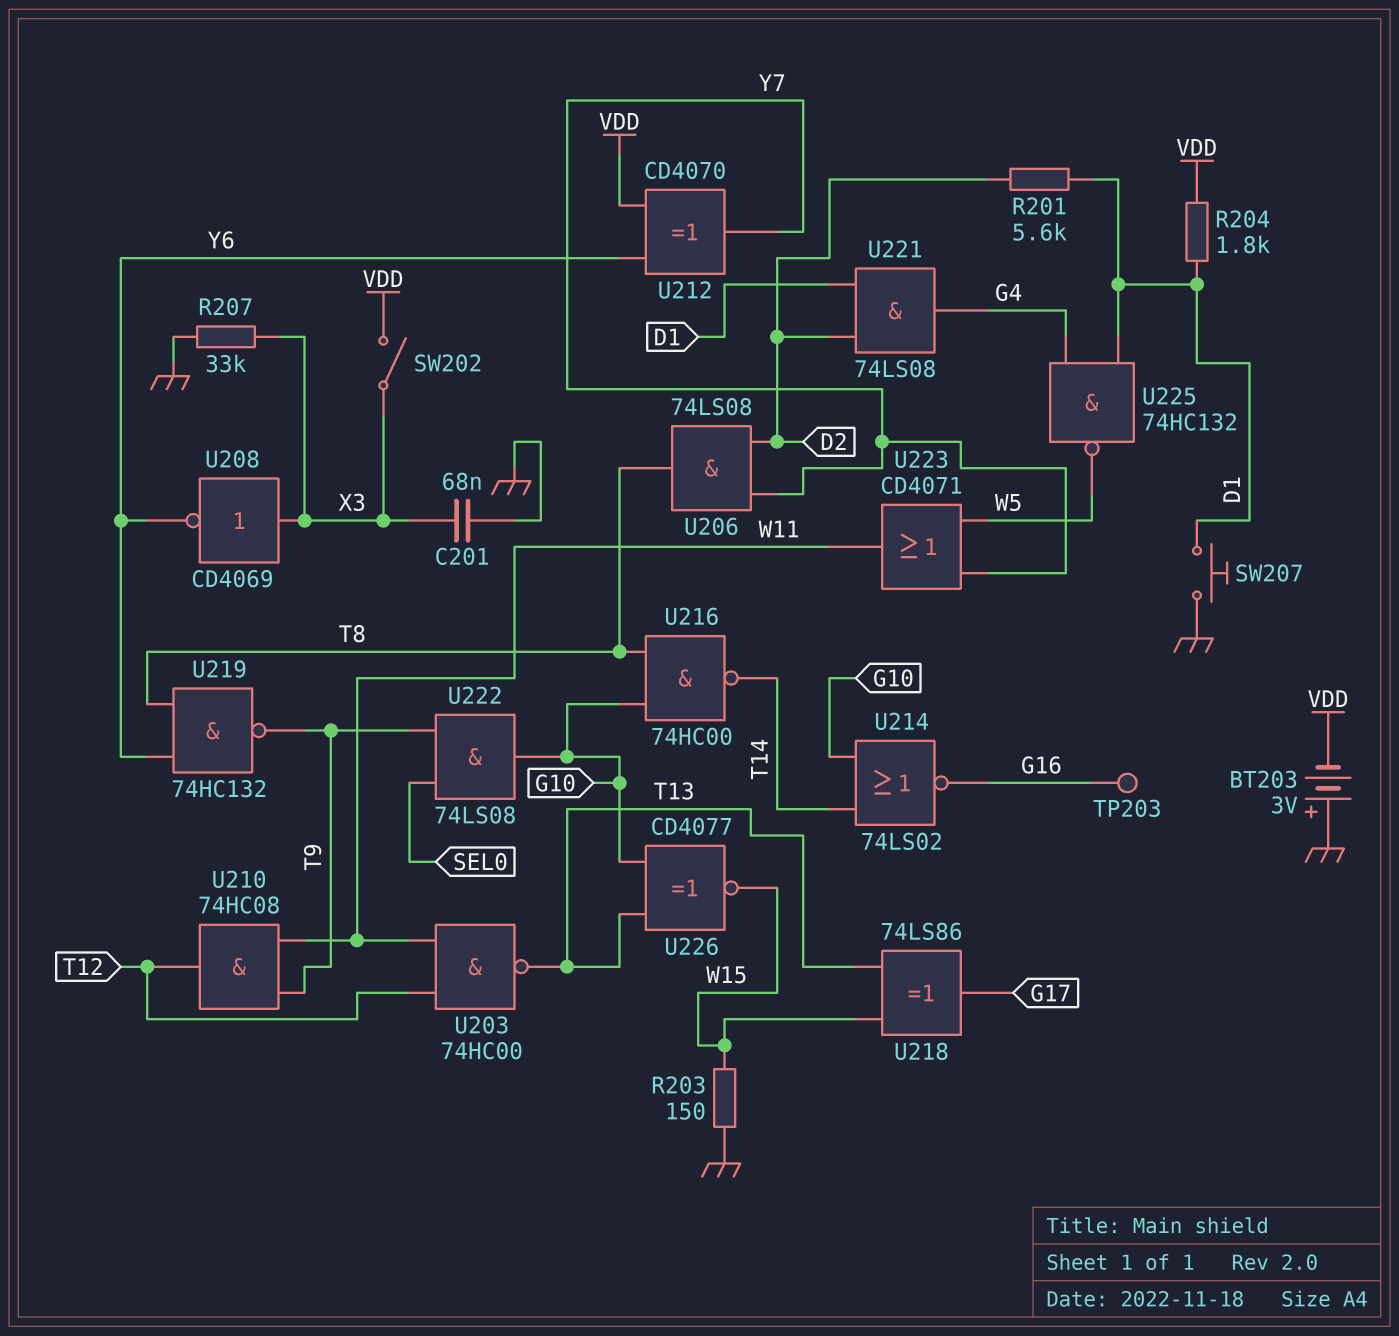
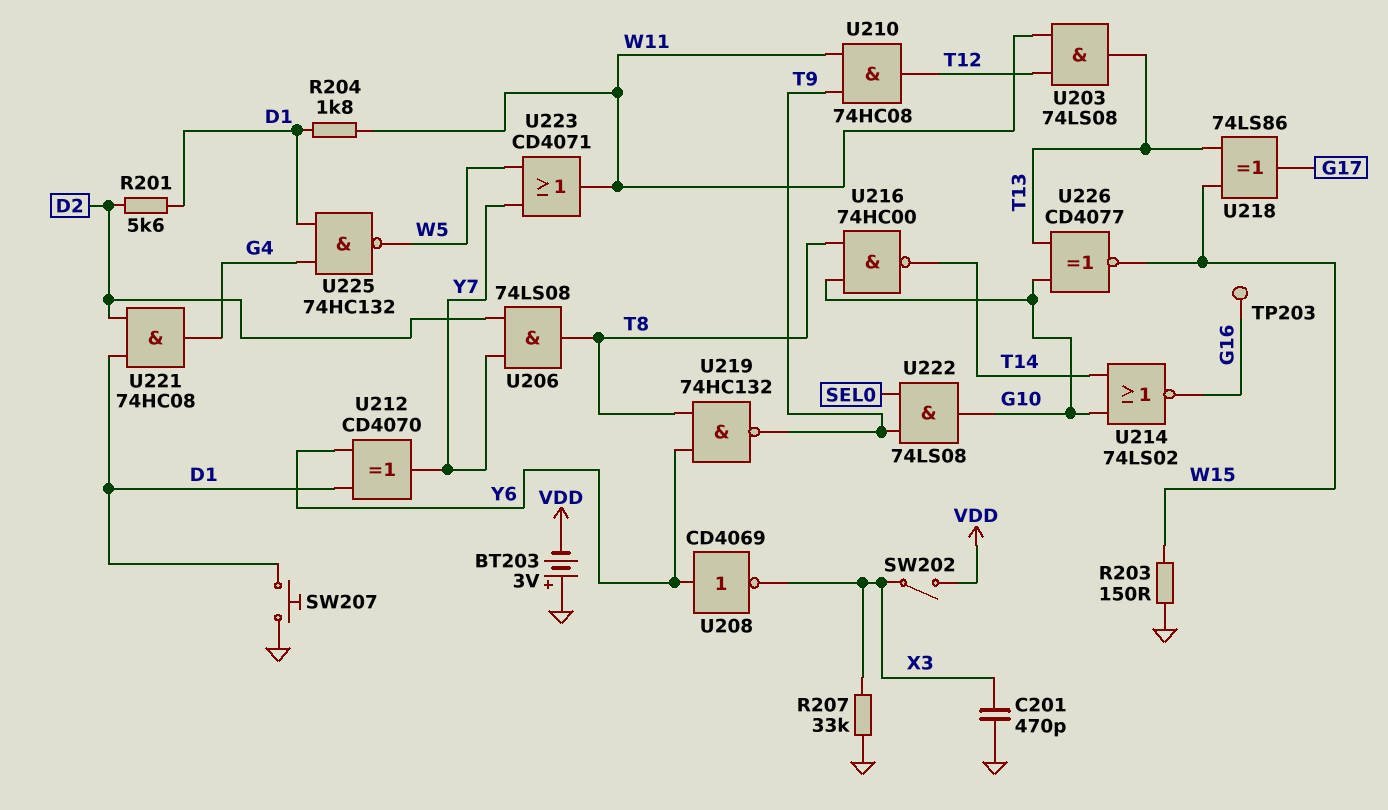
C201: 68nF (GND, X3) -> 470pF (GND, X3)
R204: 1.8k (D1, VDD) -> 1.8k (D1, W11)
U203: NAND 74HC00 (in T12, in W11, out T13) -> AND 74LS08 (in T12, in W11, out T13)
U208: NOT CD4069 (in X3, out Y6) -> NOT CD4069 (in Y6, out X3)
U212: XOR CD4070 (in VDD, in Y6, out Y7) -> XOR CD4070 (in D1, in Y6, out Y7)
U221: AND 74LS08 (in D1, in D2, out G4) -> AND 74HC08 (in D1, in D2, out G4)

